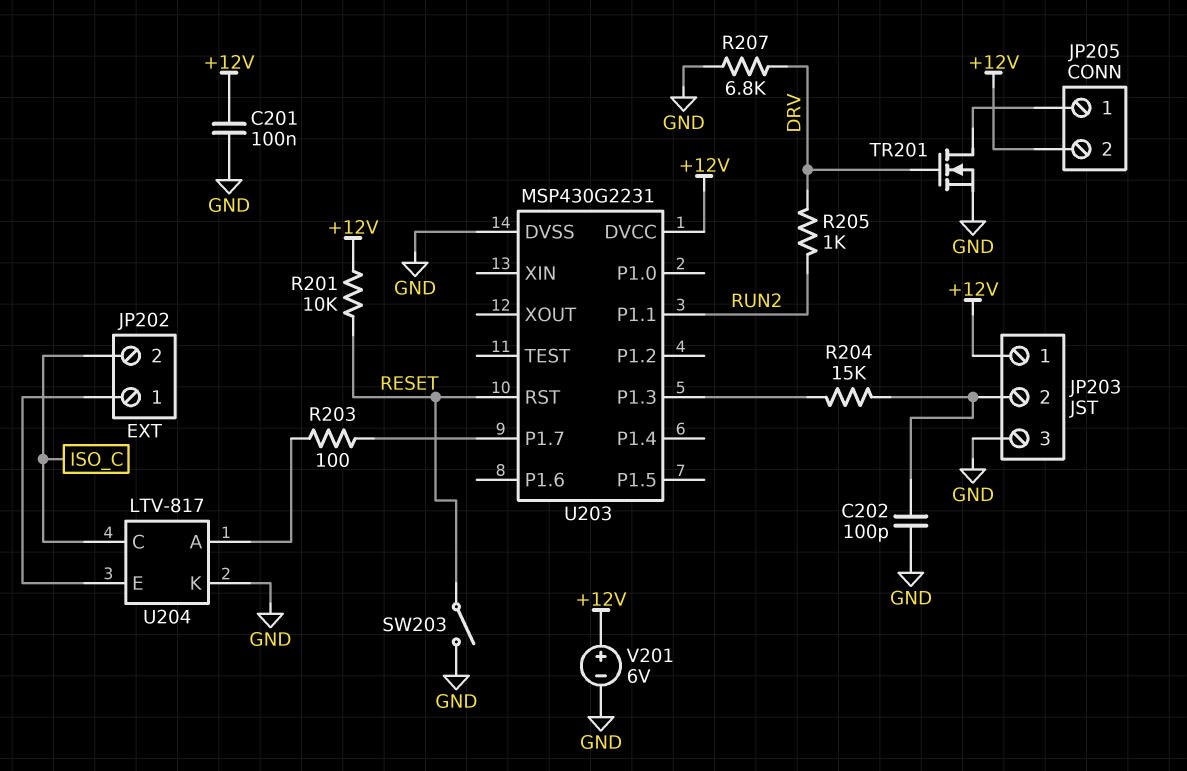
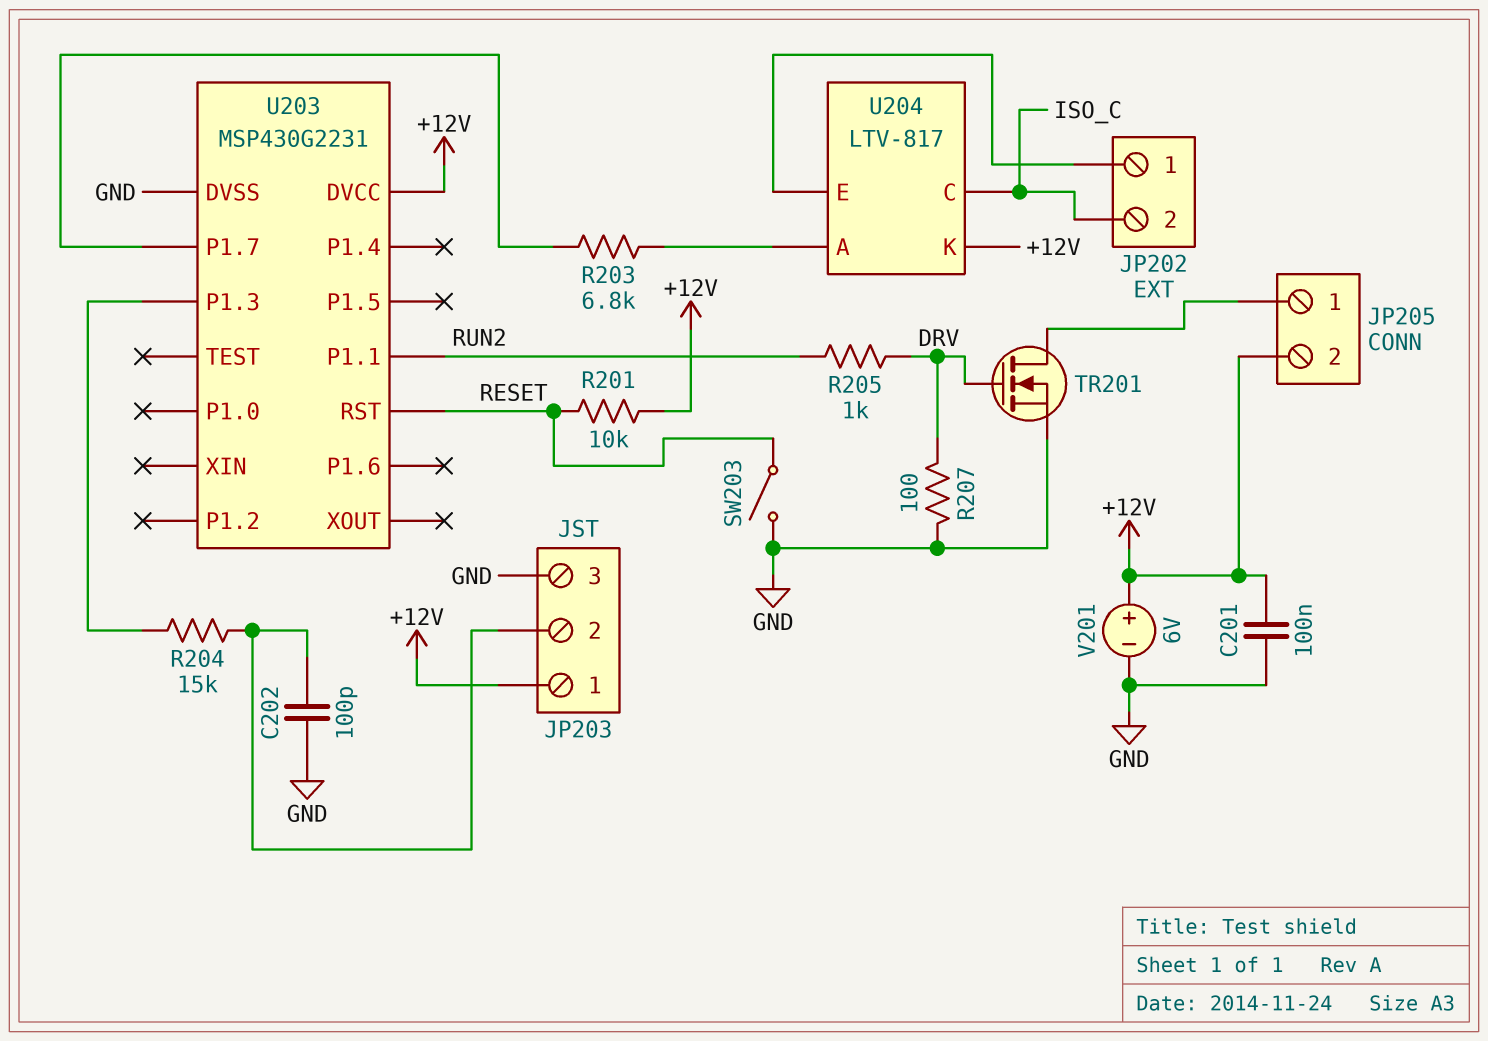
R203: 100 (U203/P1.7, U204/A) -> 6.8k (U203/P1.7, U204/A)
R207: 6.8k (DRV, GND) -> 100 (DRV, GND)
U204 pin K: GND -> +12V

